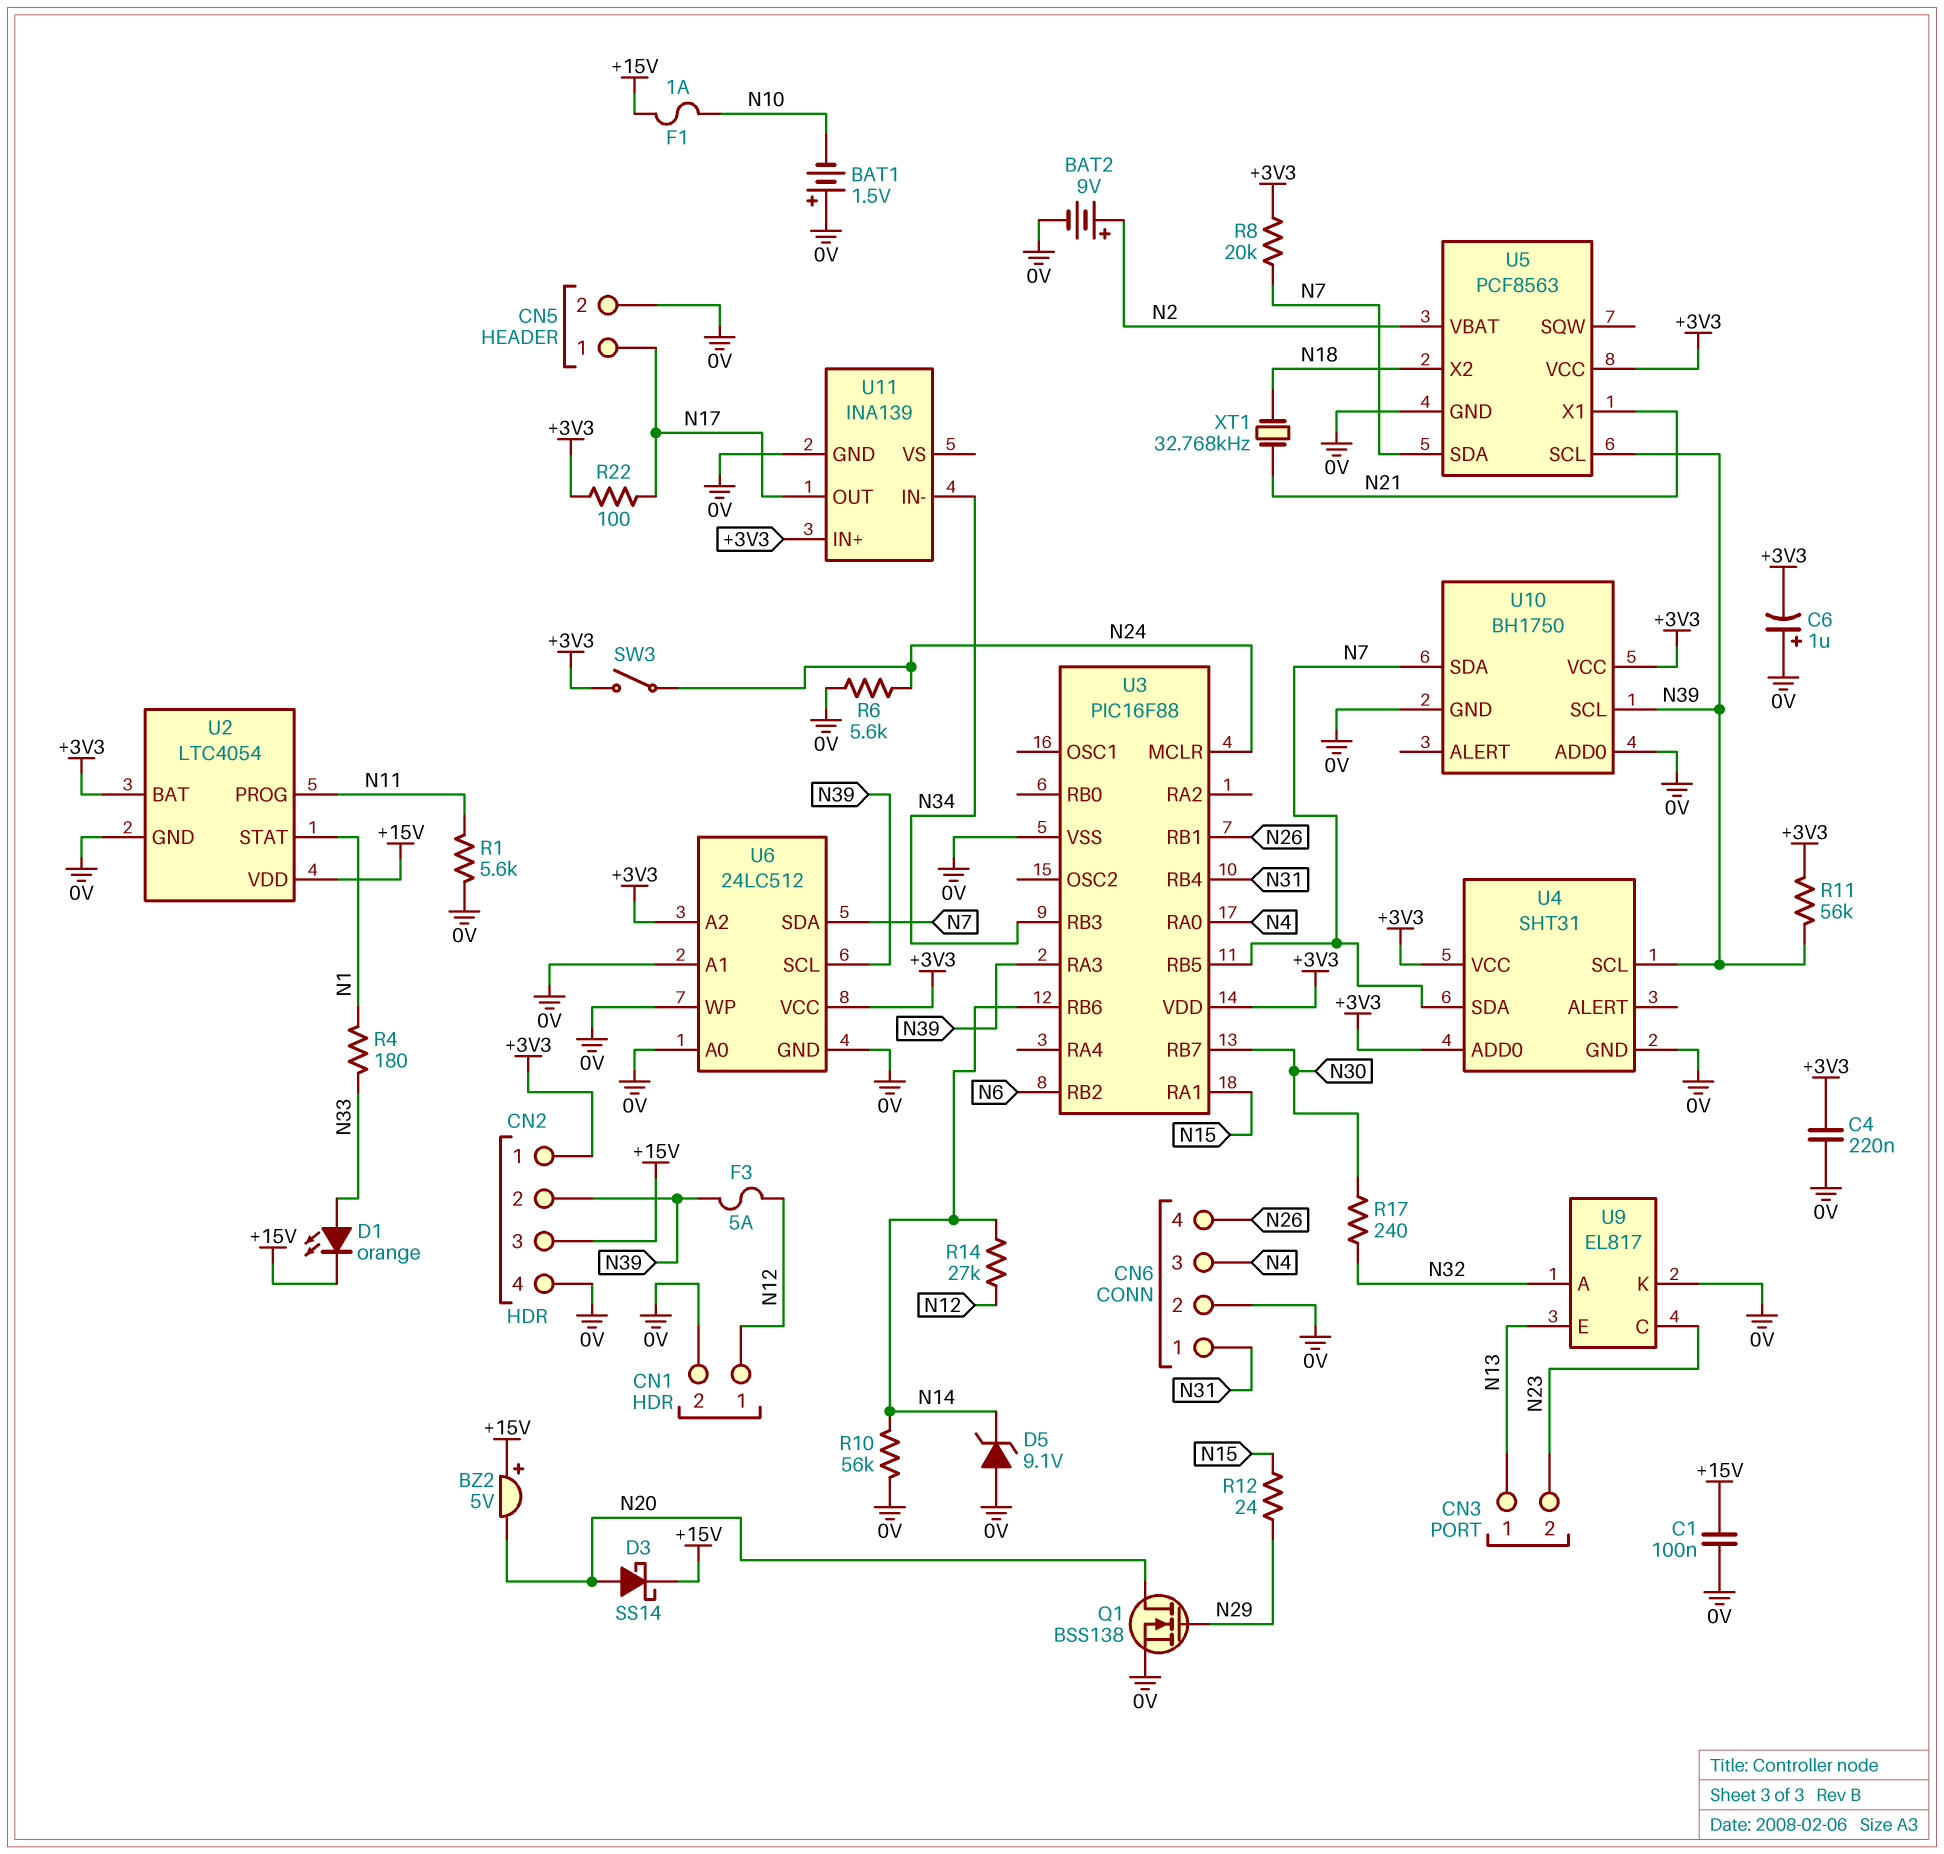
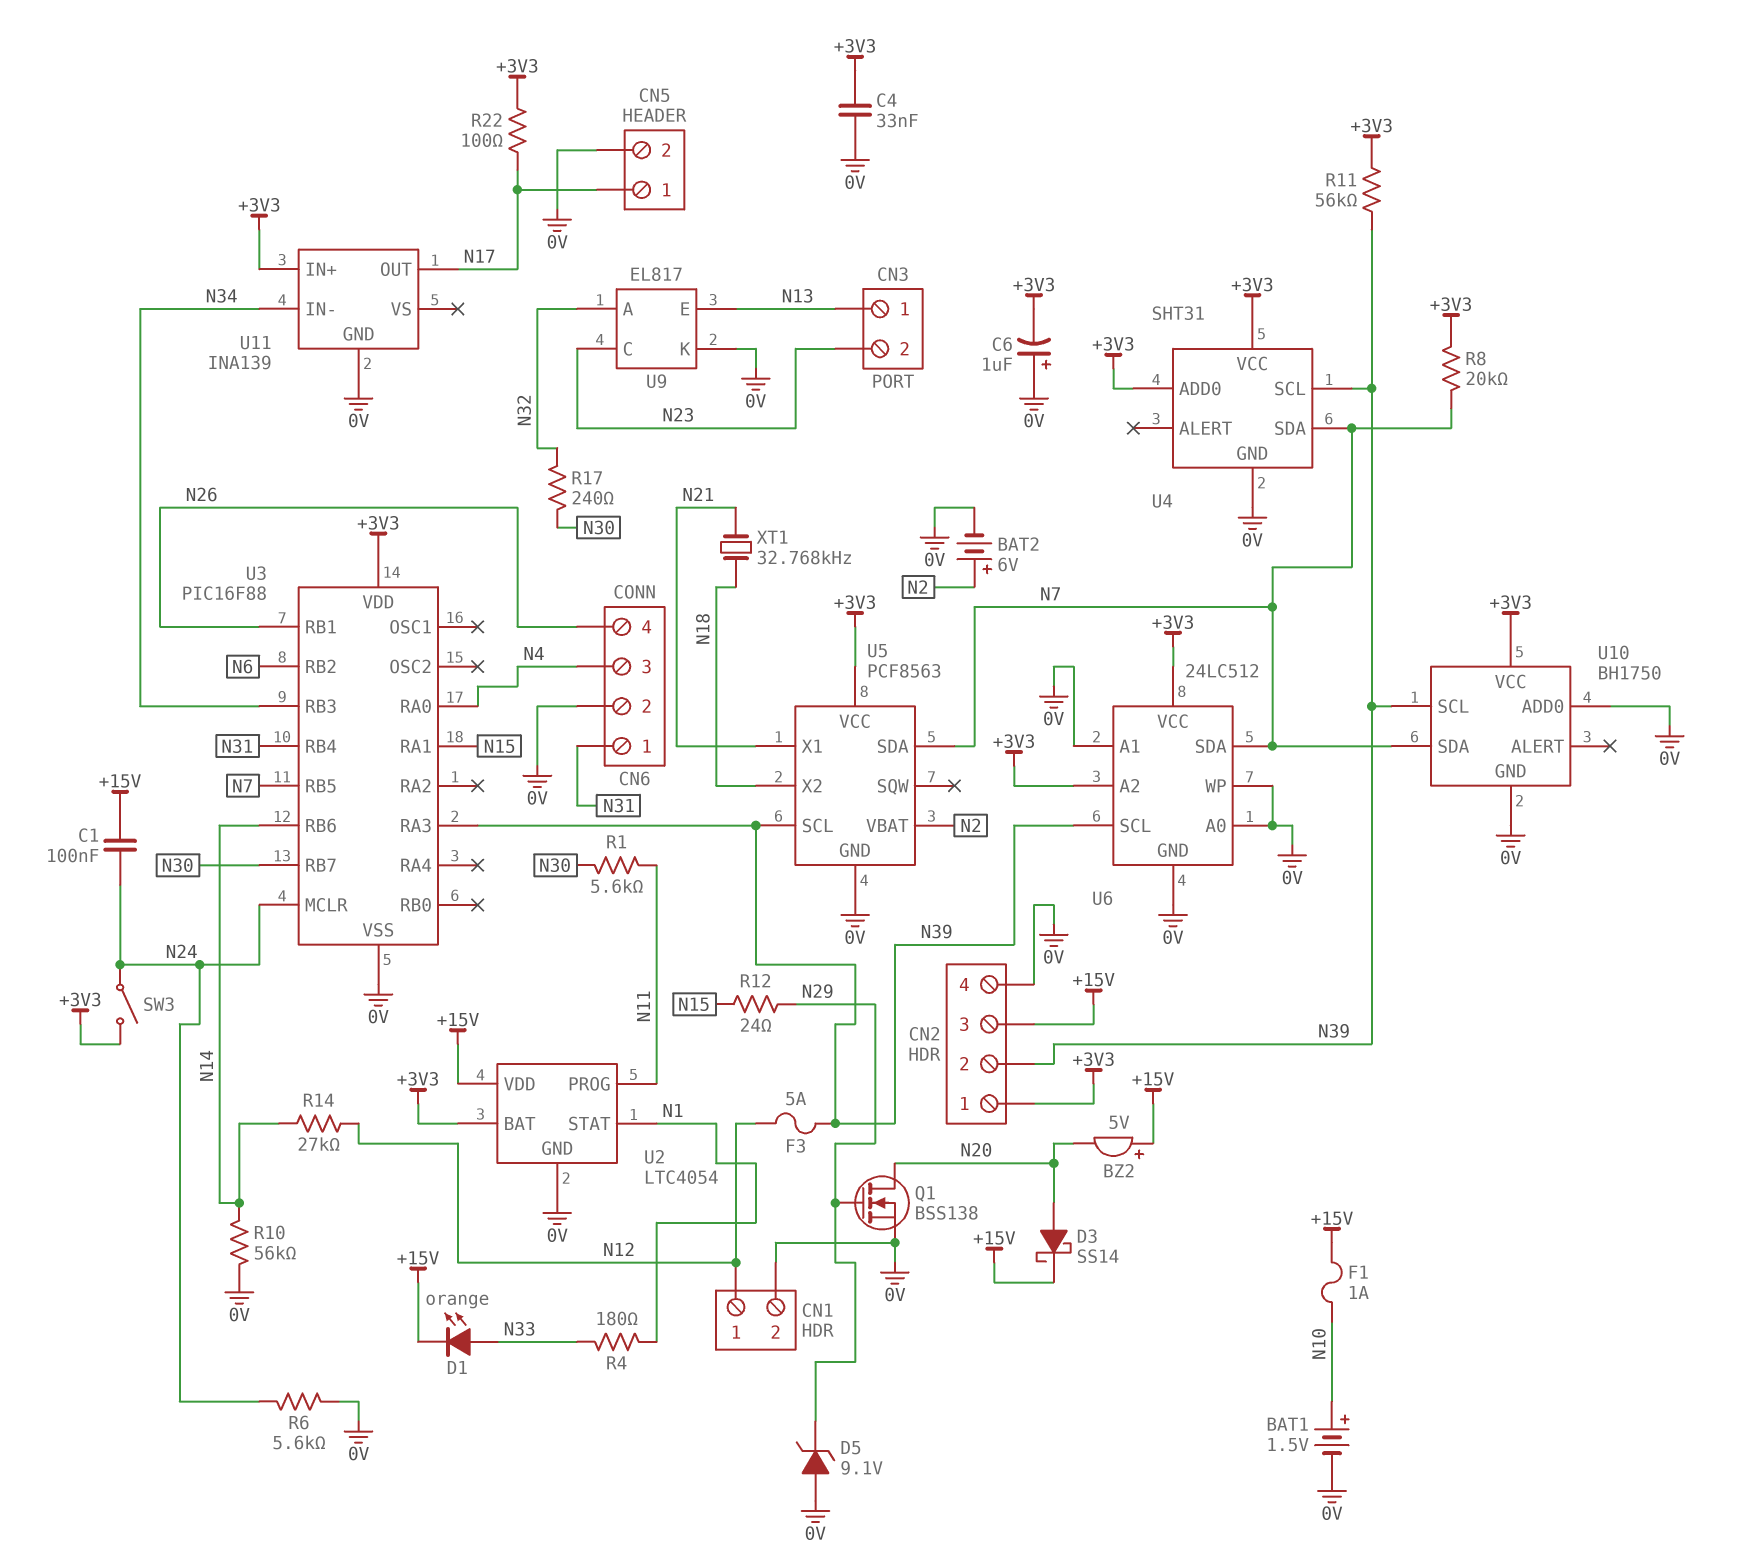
BAT1: 1.5V (plus 0V, minus N10) -> 1.5V (plus N10, minus 0V)
BAT2: 9V (plus N2, minus 0V) -> 6V (plus N2, minus 0V)
C1: 100nF (+15V, 0V) -> 100nF (+15V, N24)
C4: 220nF (+3V3, 0V) -> 33nF (+3V3, 0V)
D5: zener 9.1V (A 0V, K N14) -> zener 9.1V (A 0V, K N29)
R1: 5.6k (0V, N11) -> 5.6k (N11, N30)

